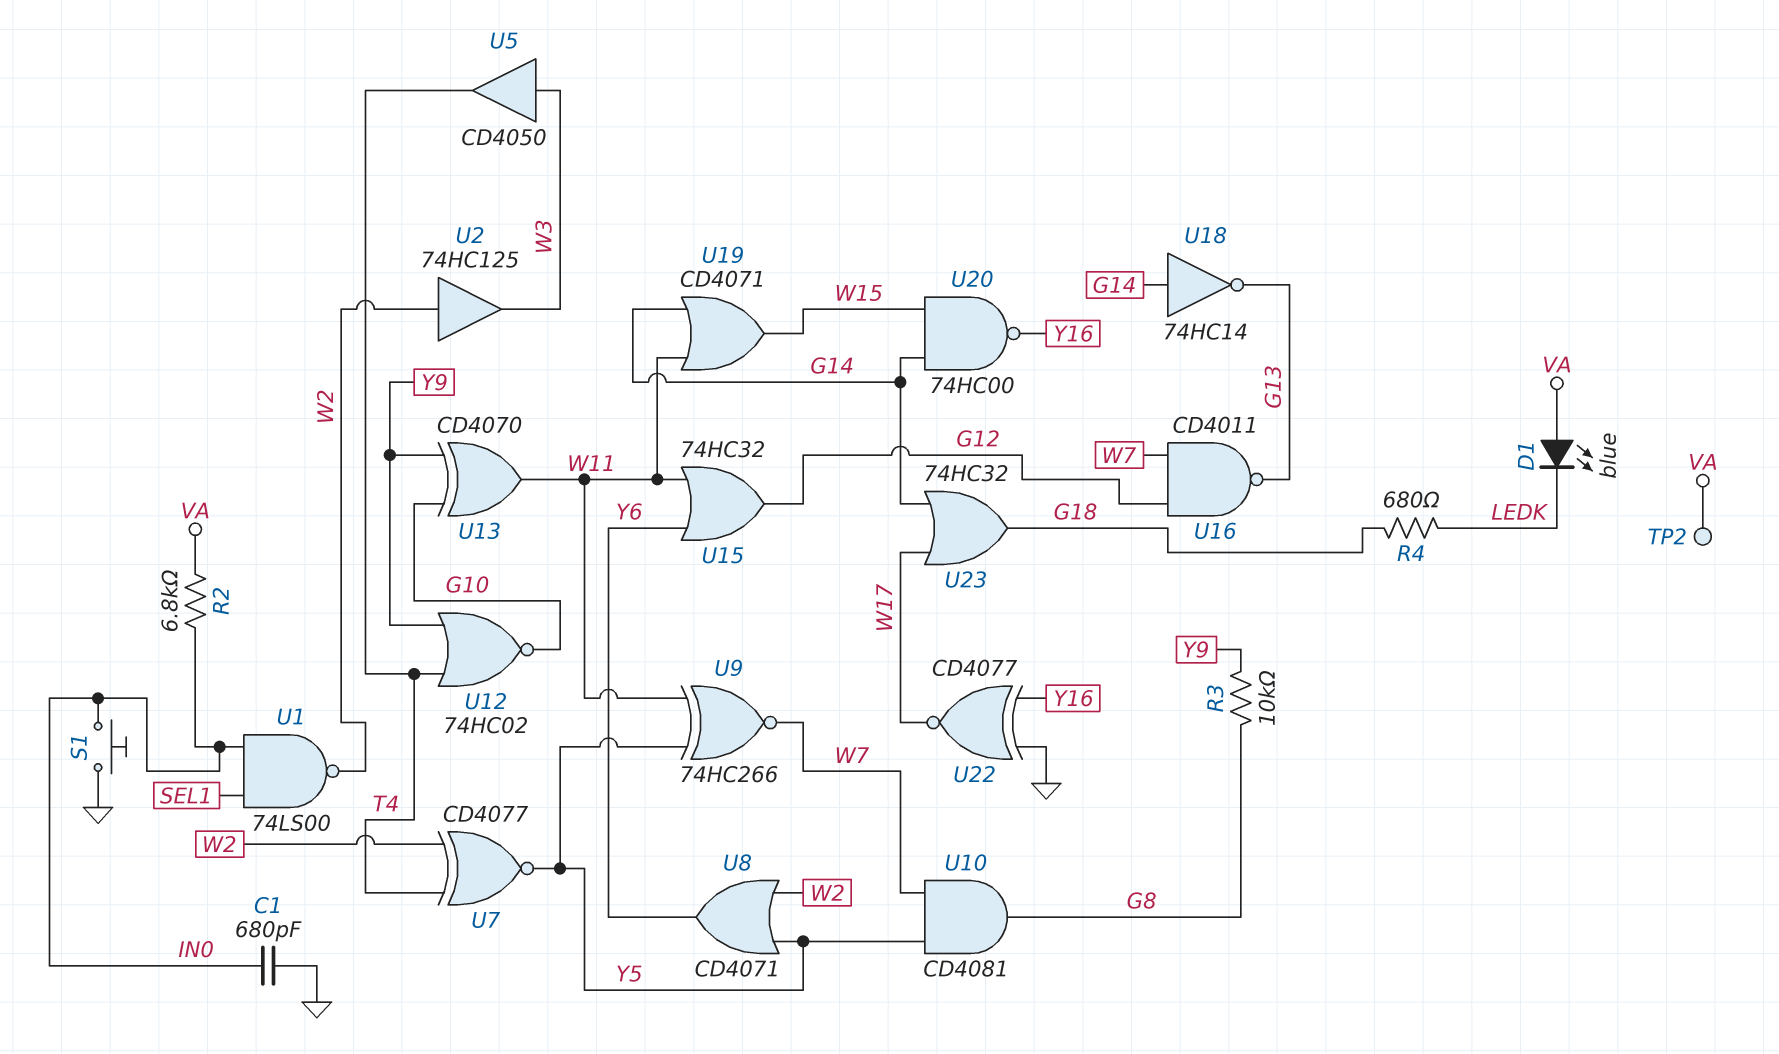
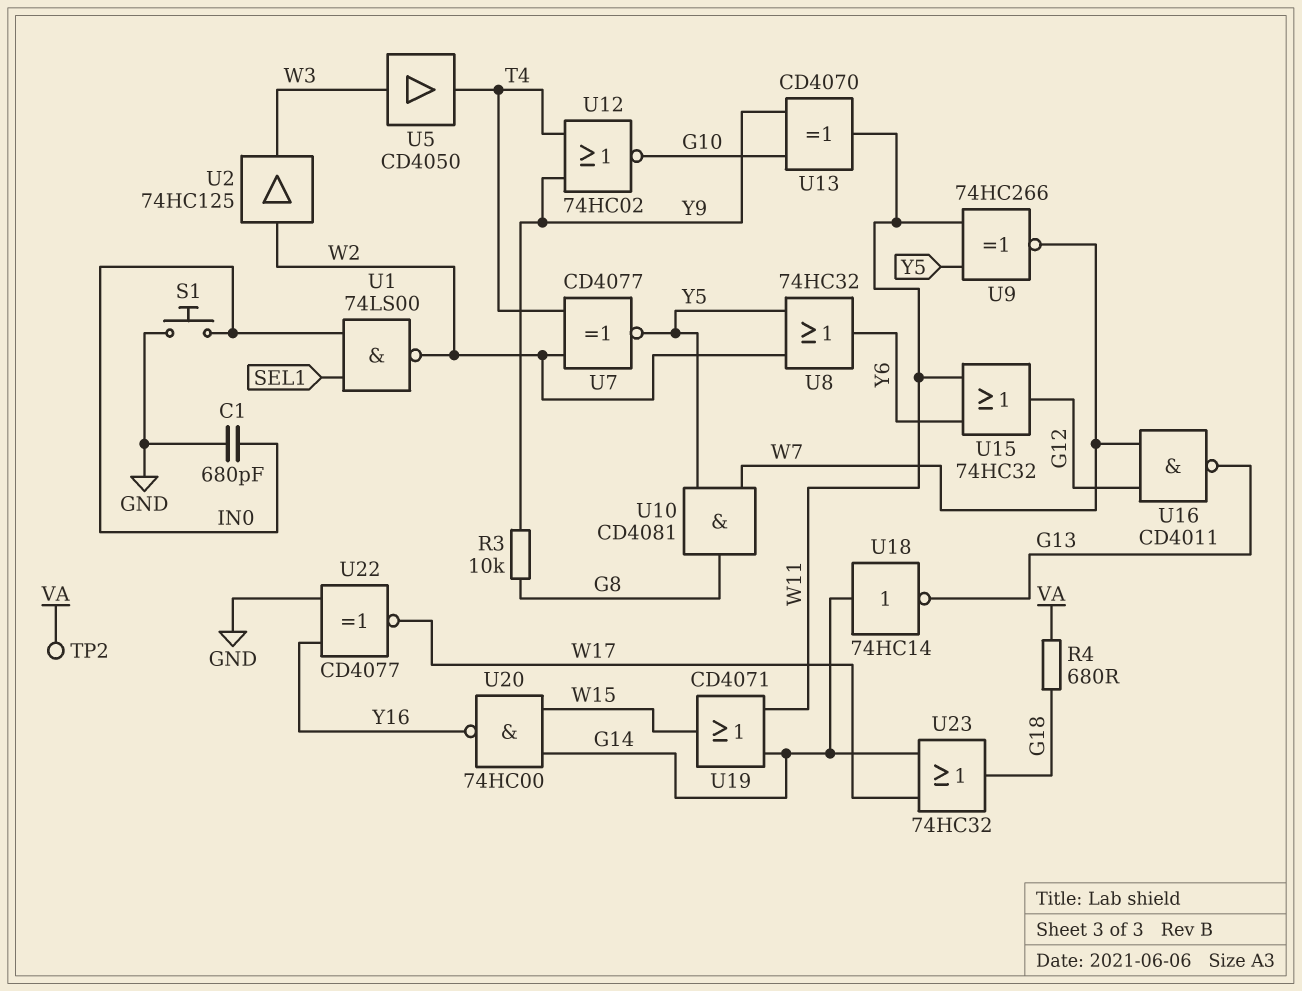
D1: LED blue (A VA, K LEDK) -> none
R2: 6.8k (IN0, VA) -> none
R4: 680 (G18, LEDK) -> 680 (G18, VA)
U8: OR CD4071 (in W2, in Y5, out Y6) -> OR 74HC32 (in W2, in Y5, out Y6)

